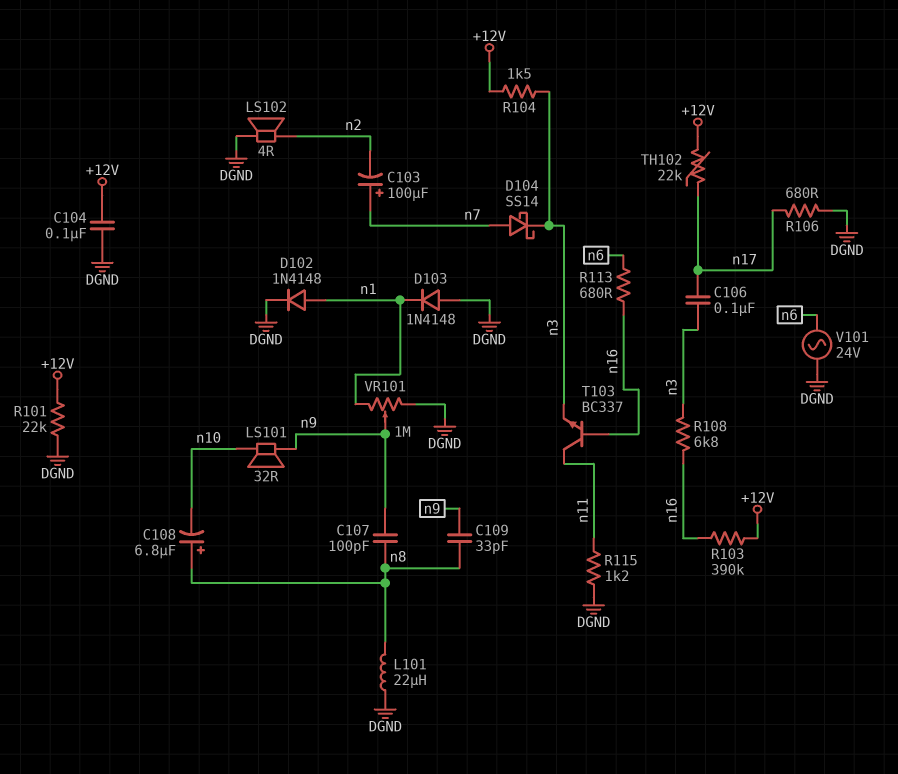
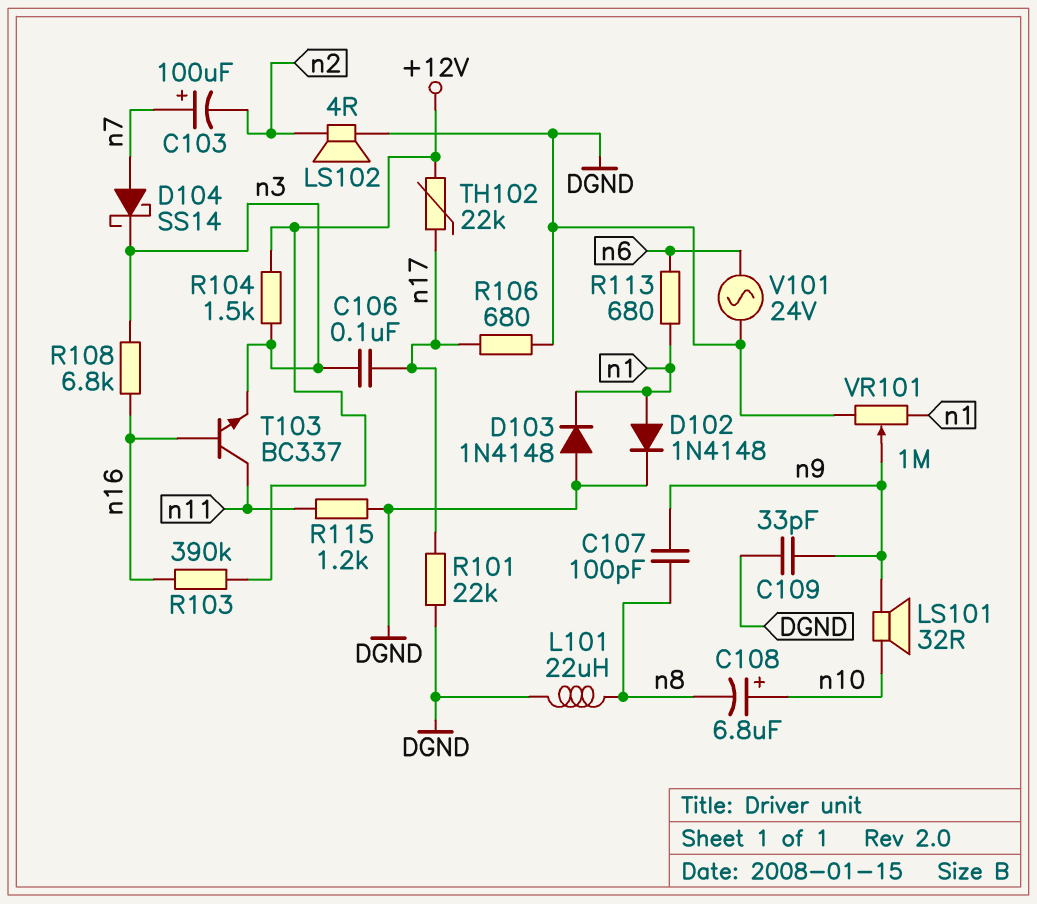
C104: 100nF (+12V, DGND) -> none
C108: 6.8uF (plus n8, minus n10) -> 6.8uF (plus n10, minus n8)
C109: 33pF (n8, n9) -> 33pF (DGND, n9)
R101: 22k (+12V, DGND) -> 22k (DGND, n17)
R113: 680 (n6, n16) -> 680 (n1, n6)

